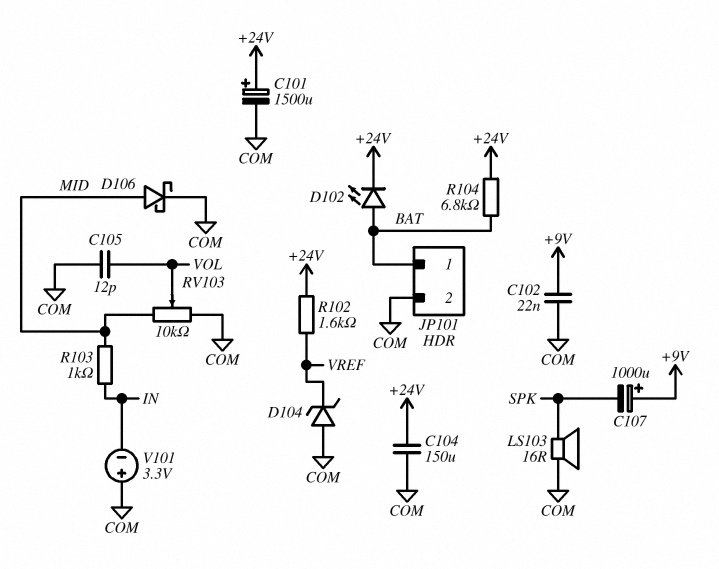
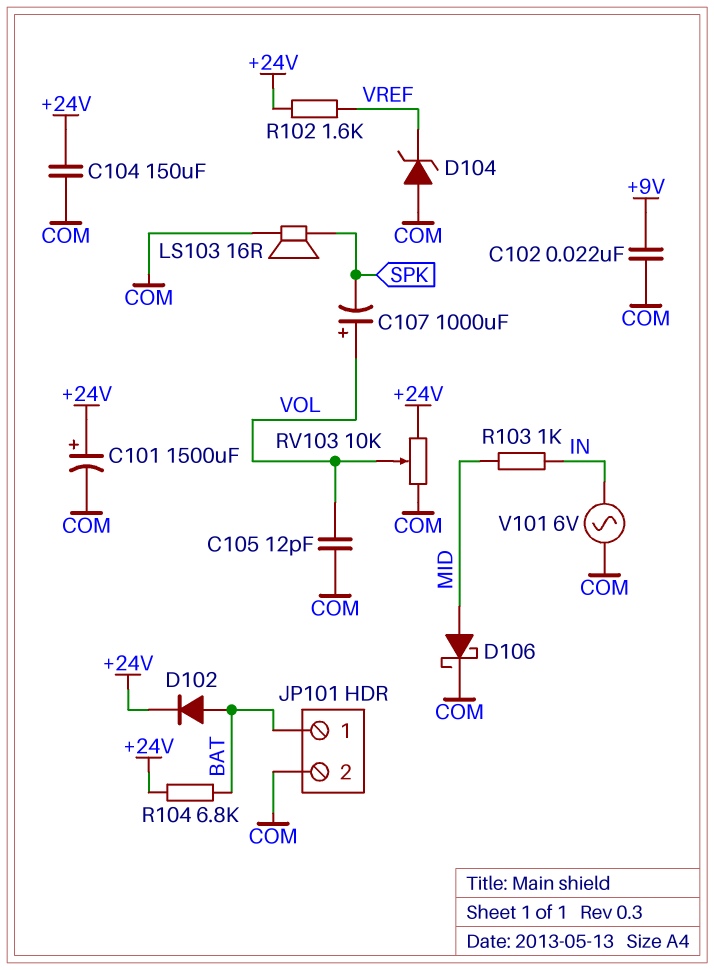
C107: 1000uF (plus +9V, minus SPK) -> 1000uF (plus VOL, minus SPK)
D102: LED (A BAT, K +24V) -> diode (A BAT, K +24V)
RV103: 10k (COM, MID, wiper VOL) -> 10k (+24V, COM, wiper VOL)
V101: 3.3V (plus COM, minus IN) -> AC 6V (COM, IN)

